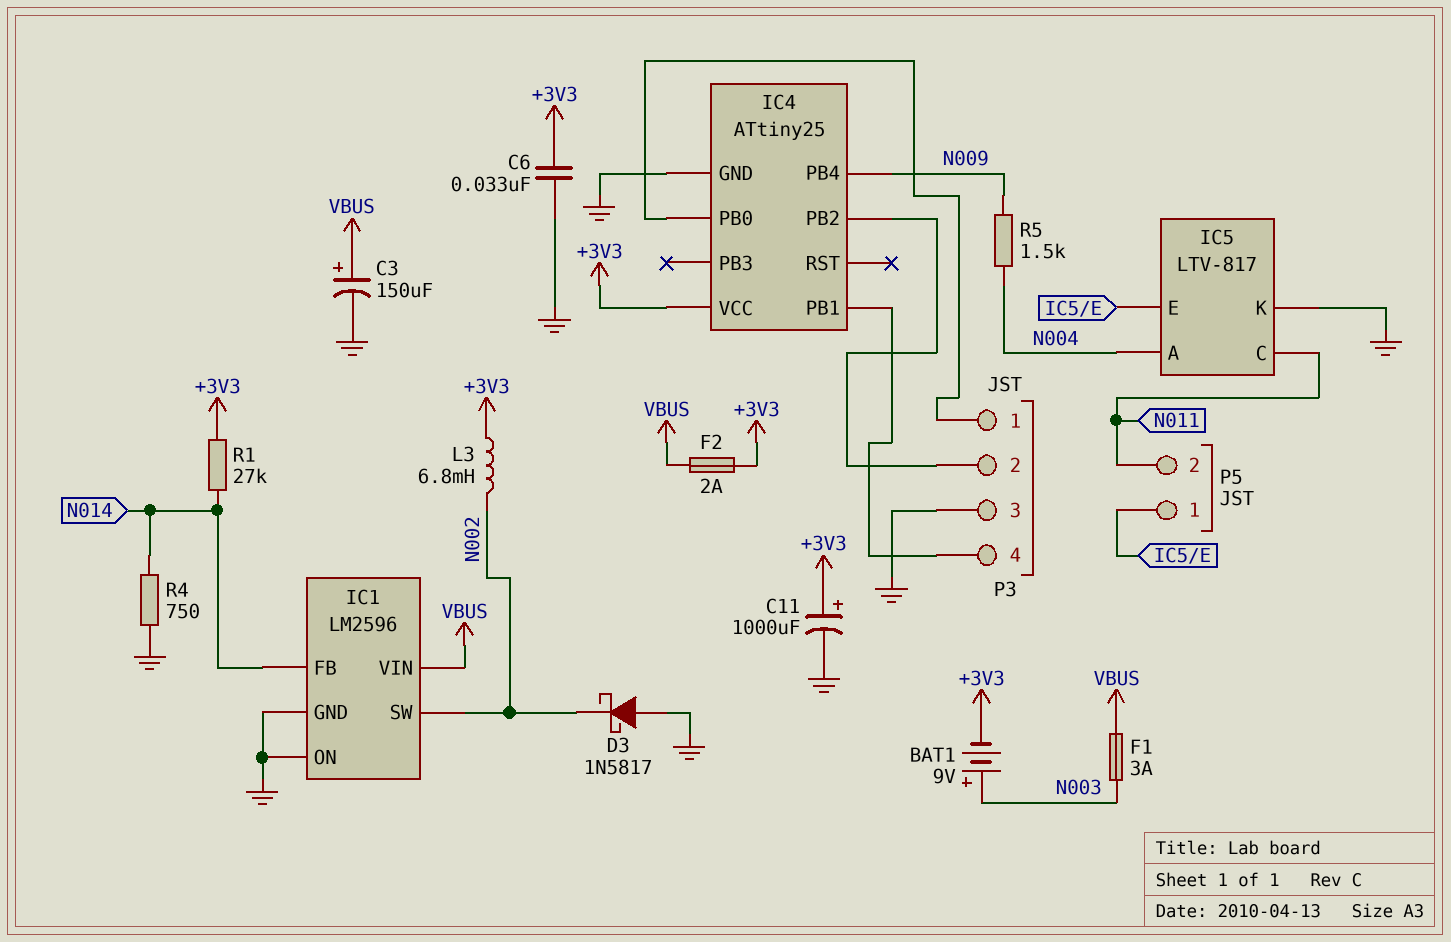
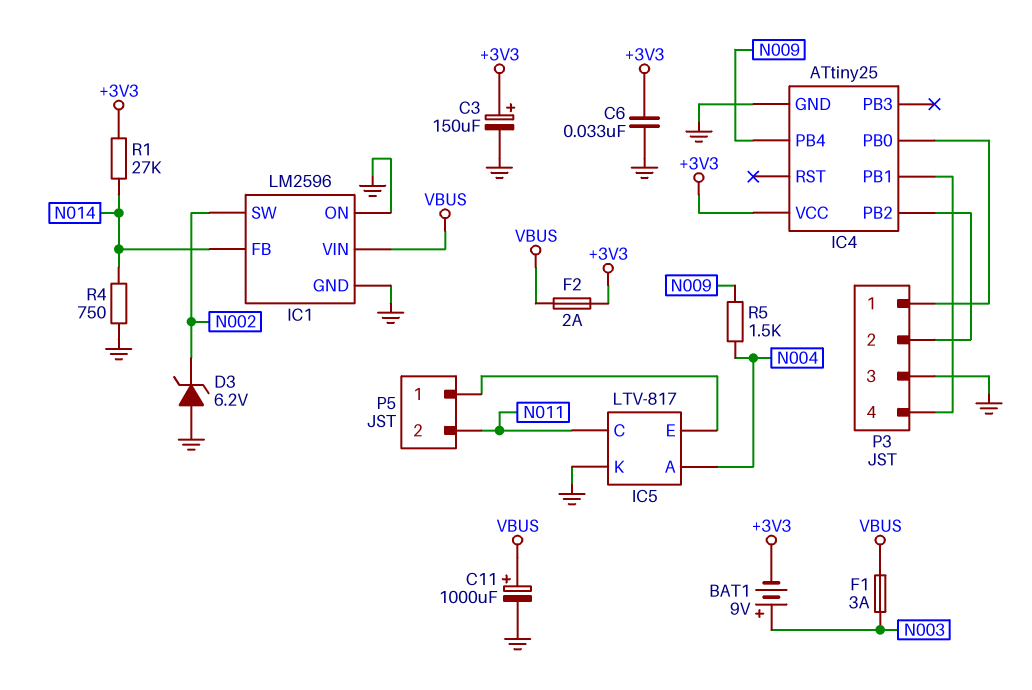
C3: 150uF (plus VBUS, minus GND) -> 150uF (plus +3V3, minus GND)
C11: 1000uF (plus +3V3, minus GND) -> 1000uF (plus VBUS, minus GND)
D3: schottky 1N5817 (A GND, K N002) -> zener 6.2V (A GND, K N002)
L3: 6.8mH (+3V3, N002) -> none

